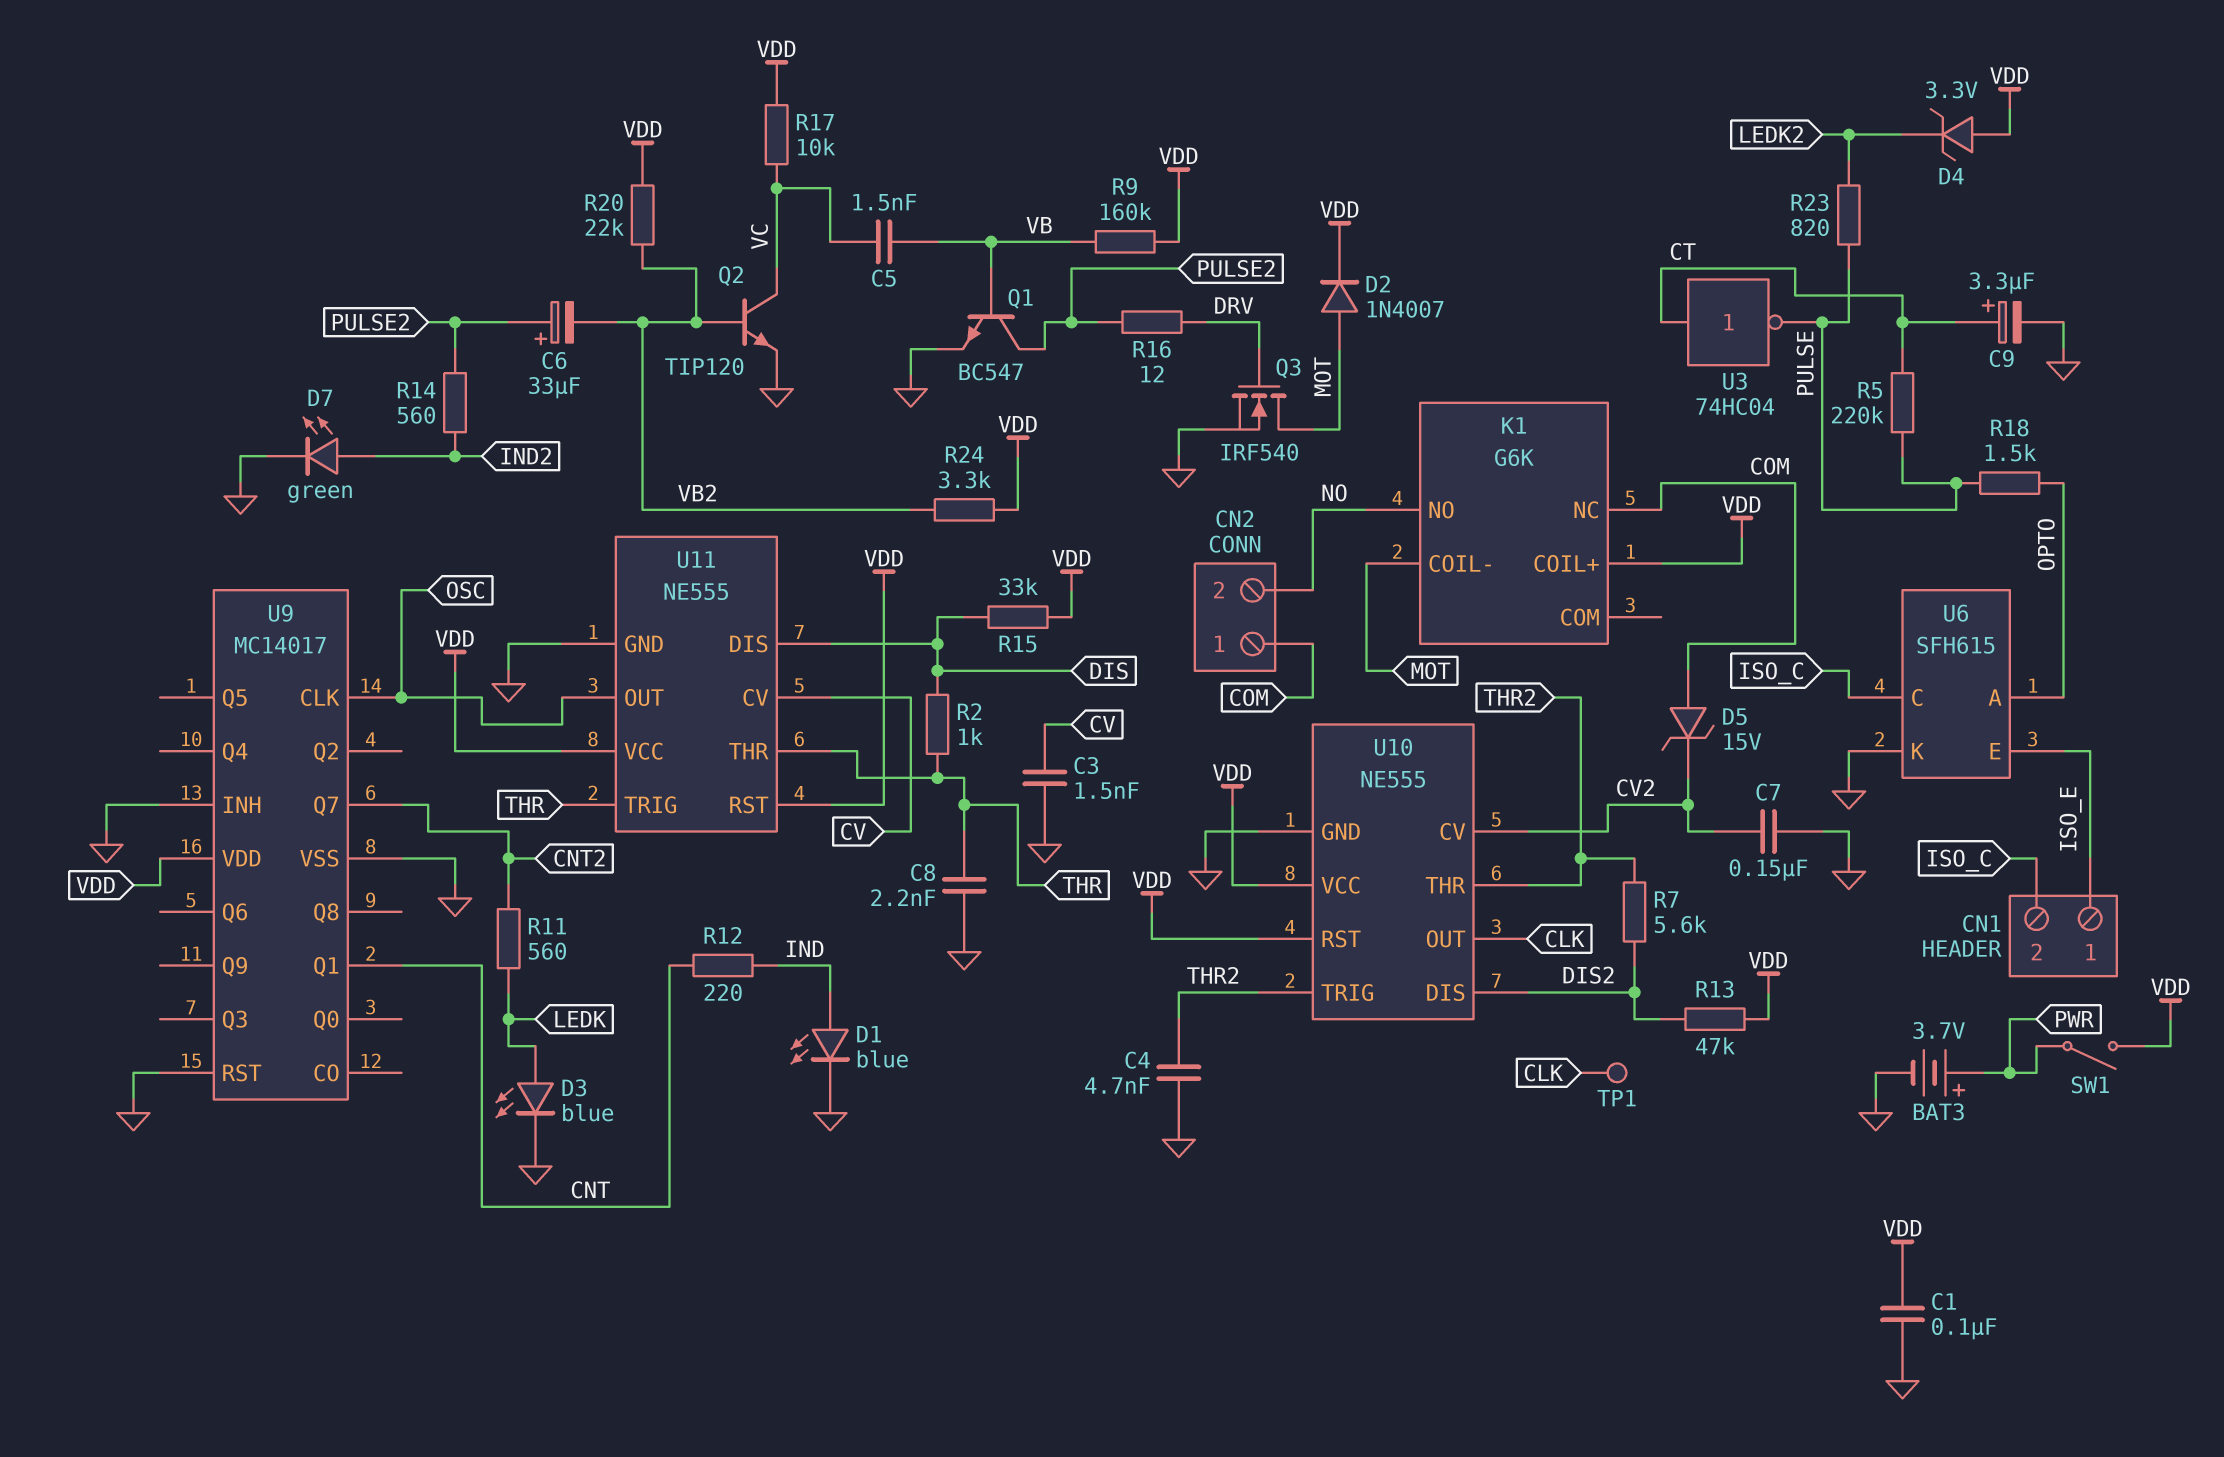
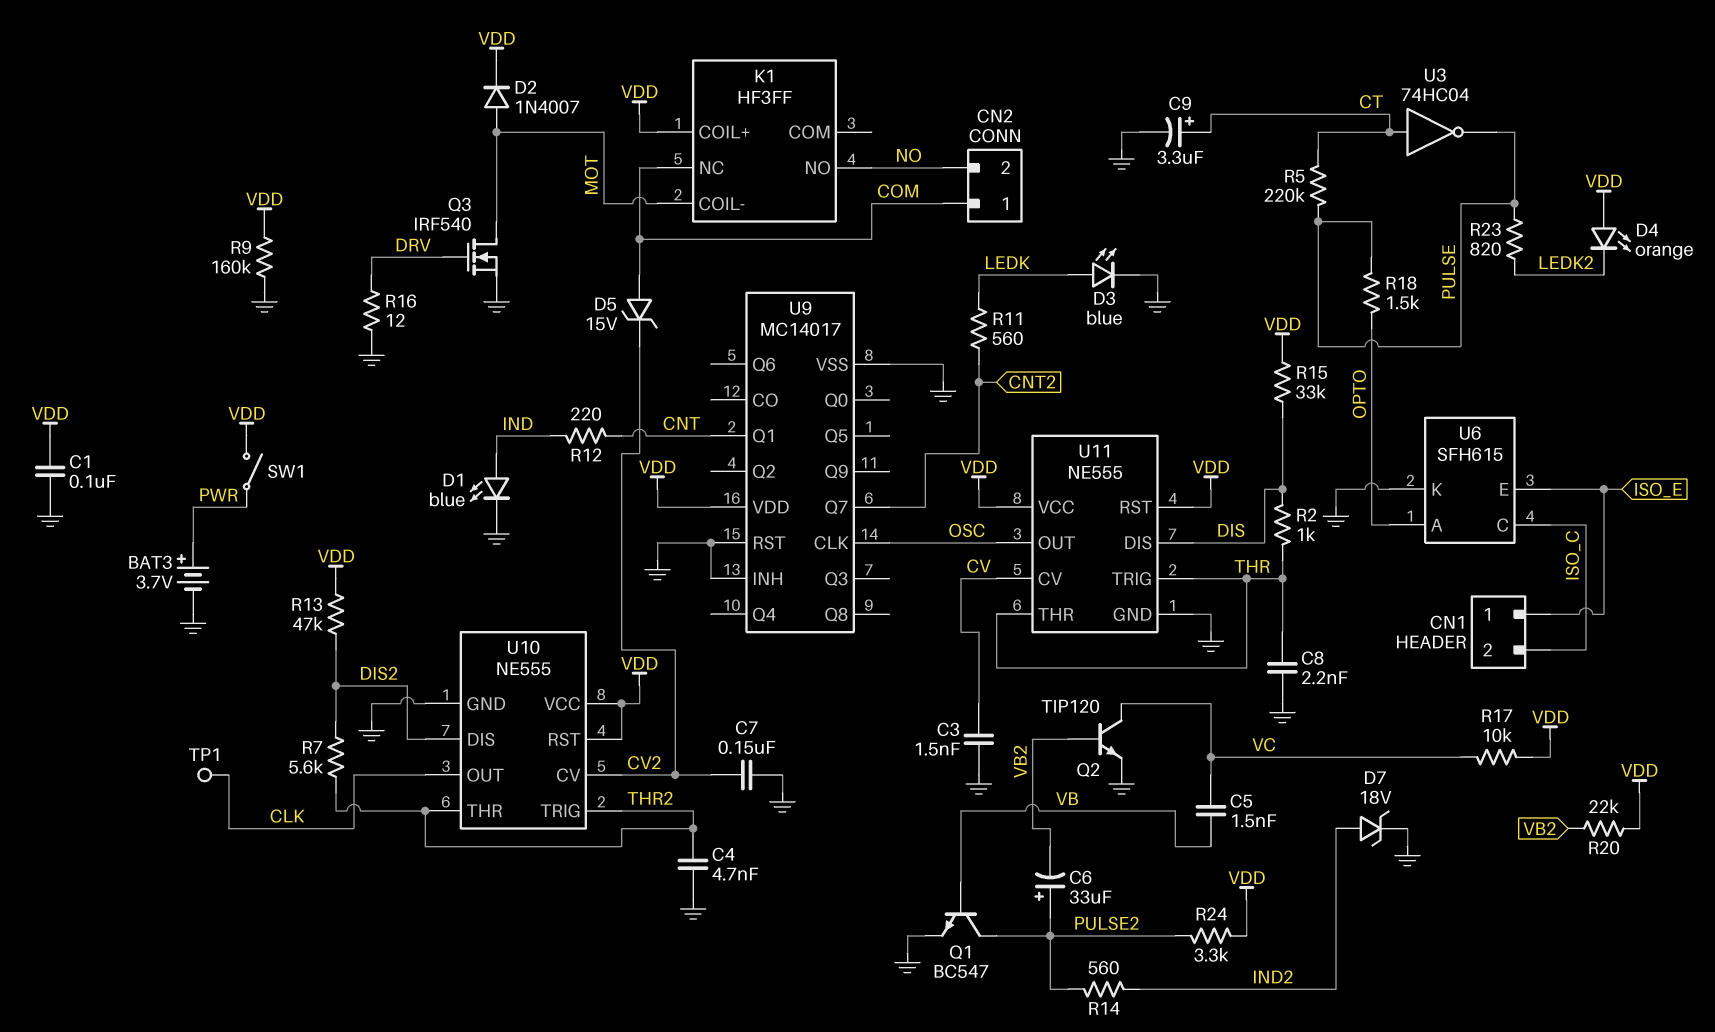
D4: zener 3.3V (A VDD, K LEDK2) -> LED orange (A VDD, K LEDK2)
D7: LED green (A IND2, K GND) -> zener 18V (A IND2, K GND)
K1: G6K -> HF3FF
R9: 160k (VB, VDD) -> 160k (GND, VDD)
R16: 12 (DRV, PULSE2) -> 12 (DRV, GND)
R24: 3.3k (VB2, VDD) -> 3.3k (PULSE2, VDD)

